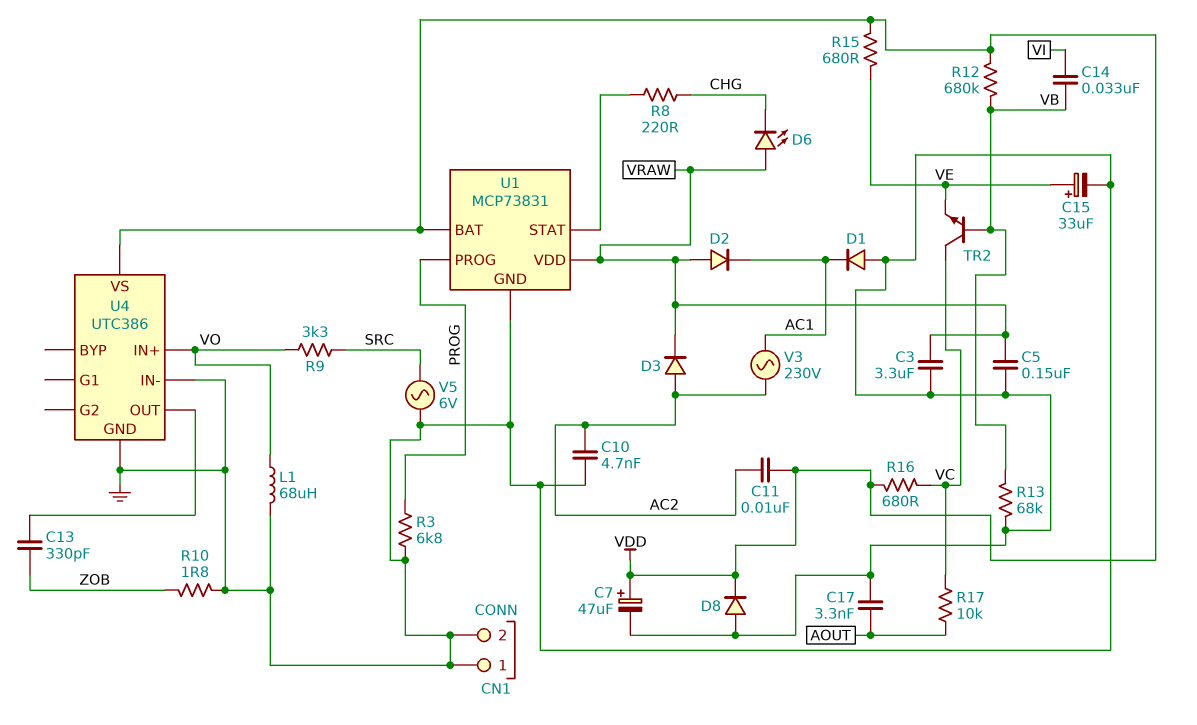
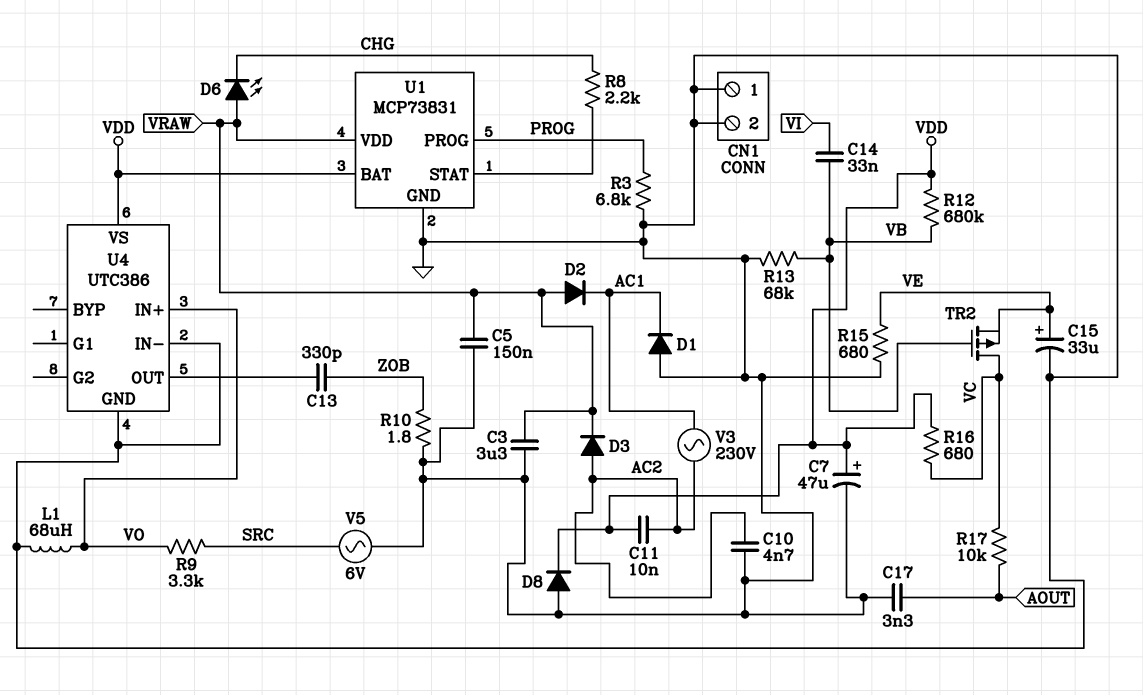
R8: 220 (CHG, U1/STAT) -> 2.2k (CHG, U1/STAT)
R15: 680 (VDD, VE) -> 680 (GND, VE)
TR2: NPN (B VB, C VC, E VE) -> PMOS (G VB, D VC, S VE)

